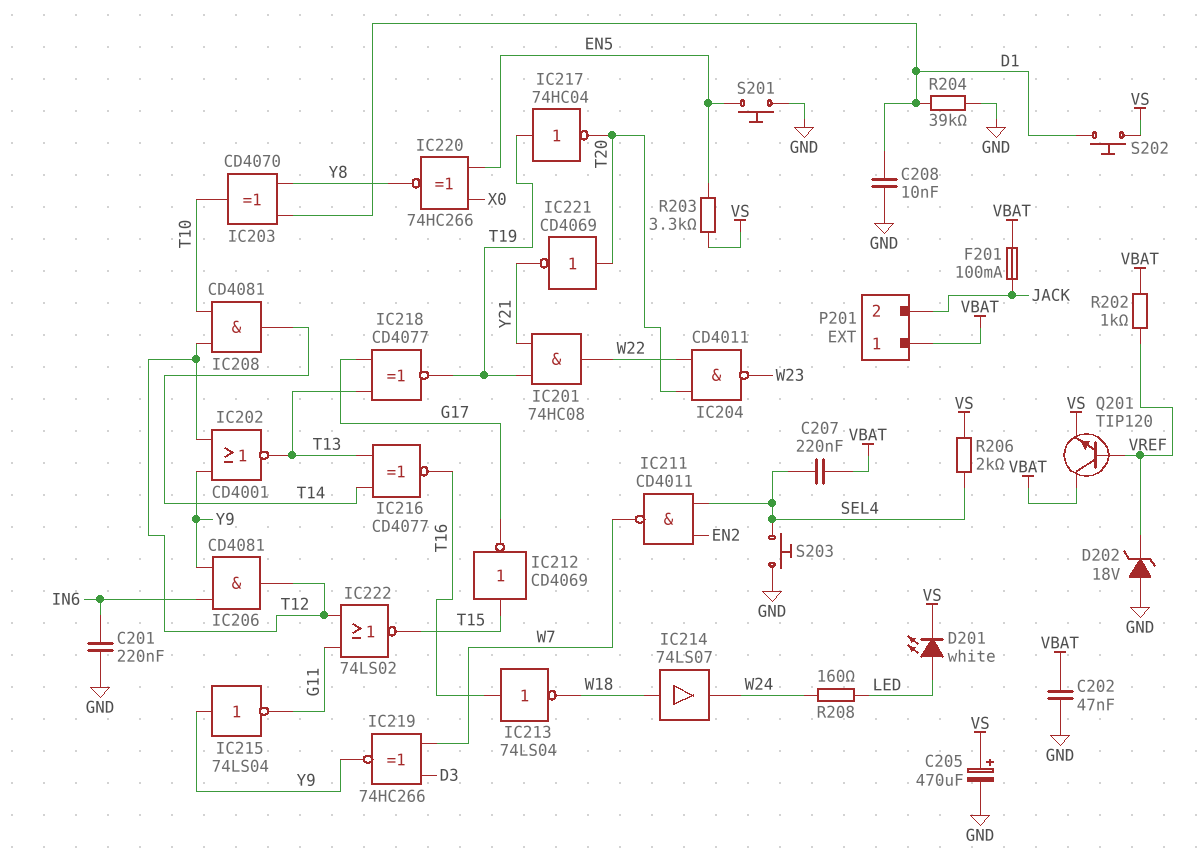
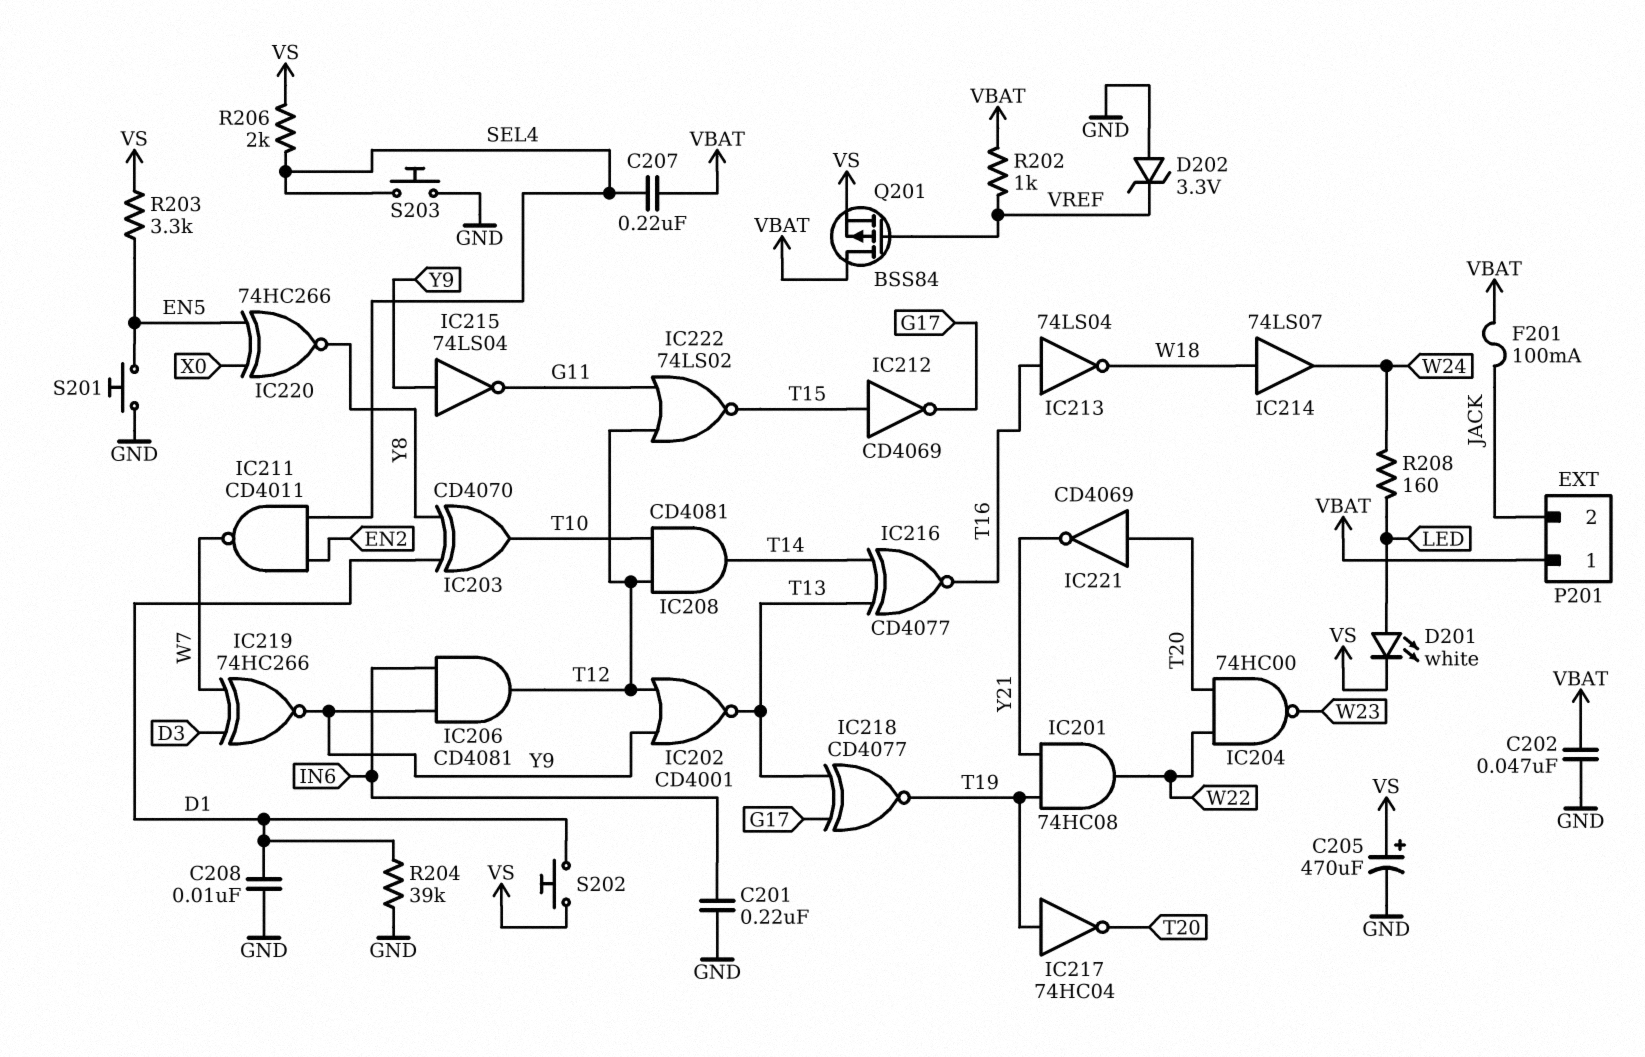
D202: zener 18V (A GND, K VREF) -> zener 3.3V (A GND, K VREF)
IC204: NAND CD4011 (in T20, in W22, out W23) -> NAND 74HC00 (in T20, in W22, out W23)
Q201: NPN TIP120 (B VREF, C VBAT, E VS) -> PMOS BSS84 (G VREF, D VBAT, S VS)

